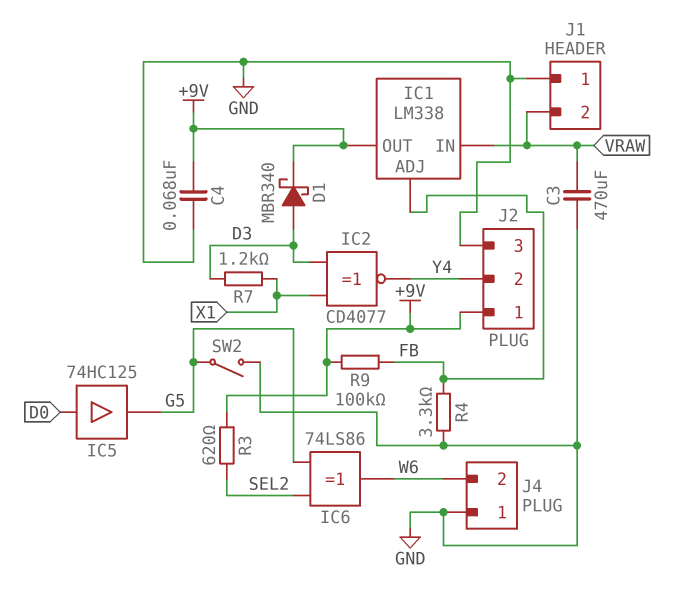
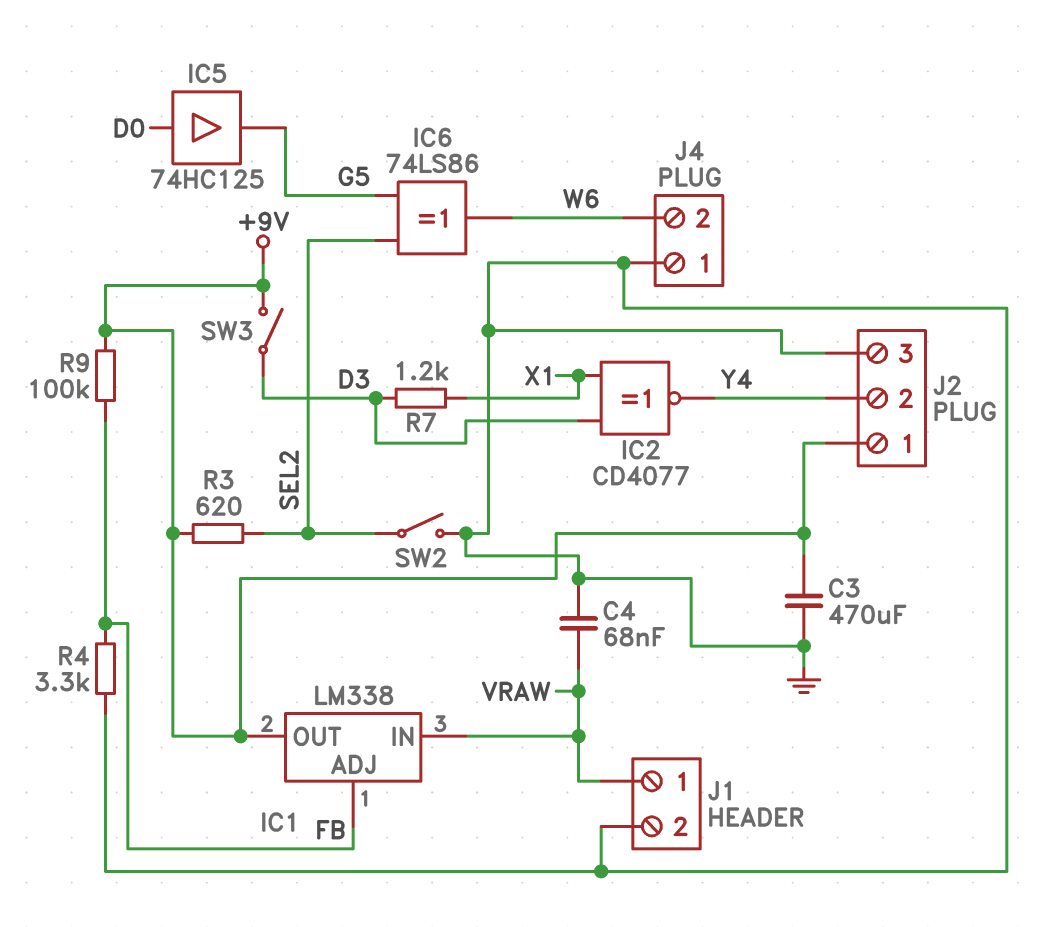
C3: 470uF (GND, VRAW) -> 470uF (+9V, GND)
C4: 68nF (+9V, GND) -> 68nF (GND, VRAW)
D1: schottky MBR340 (A D3, K +9V) -> none
J1 pin 1: GND -> VRAW
J1 pin 2: VRAW -> GND
SW2: switch (G5, GND) -> switch (GND, SEL2)
SW3: none -> switch (+9V, D3)

